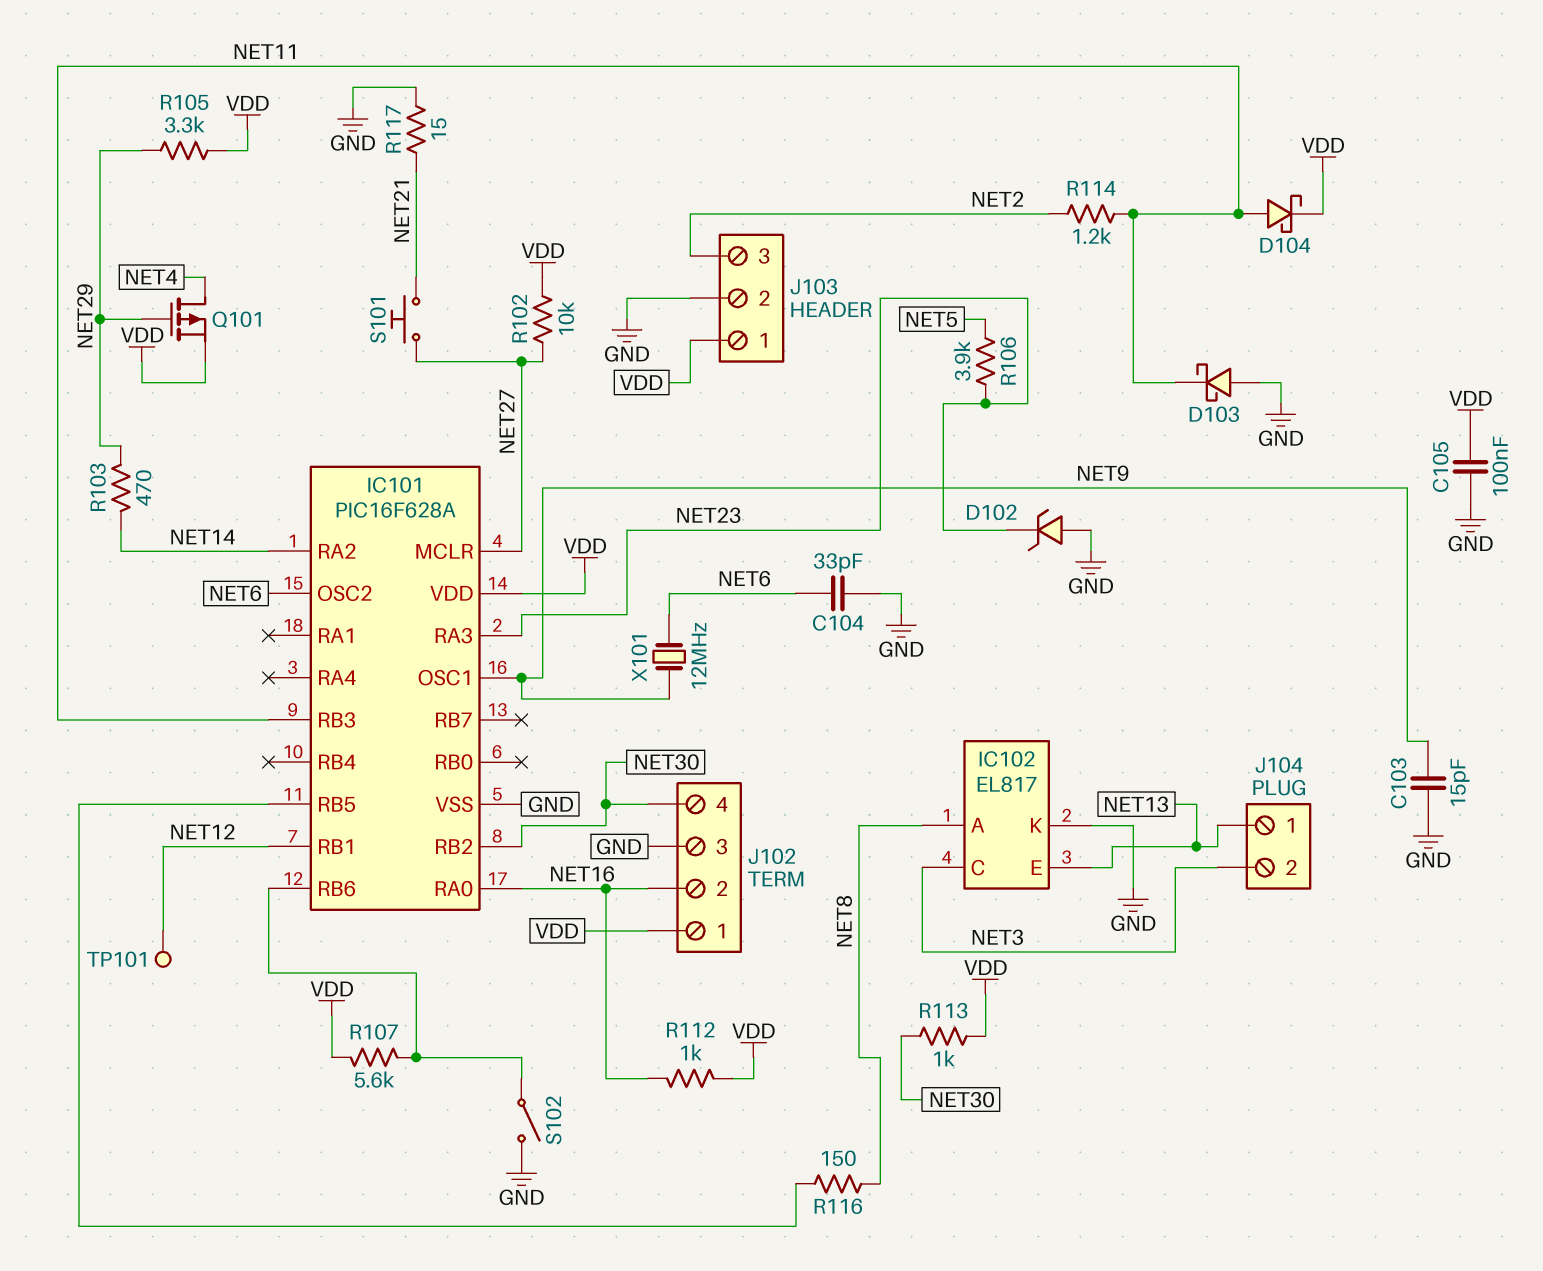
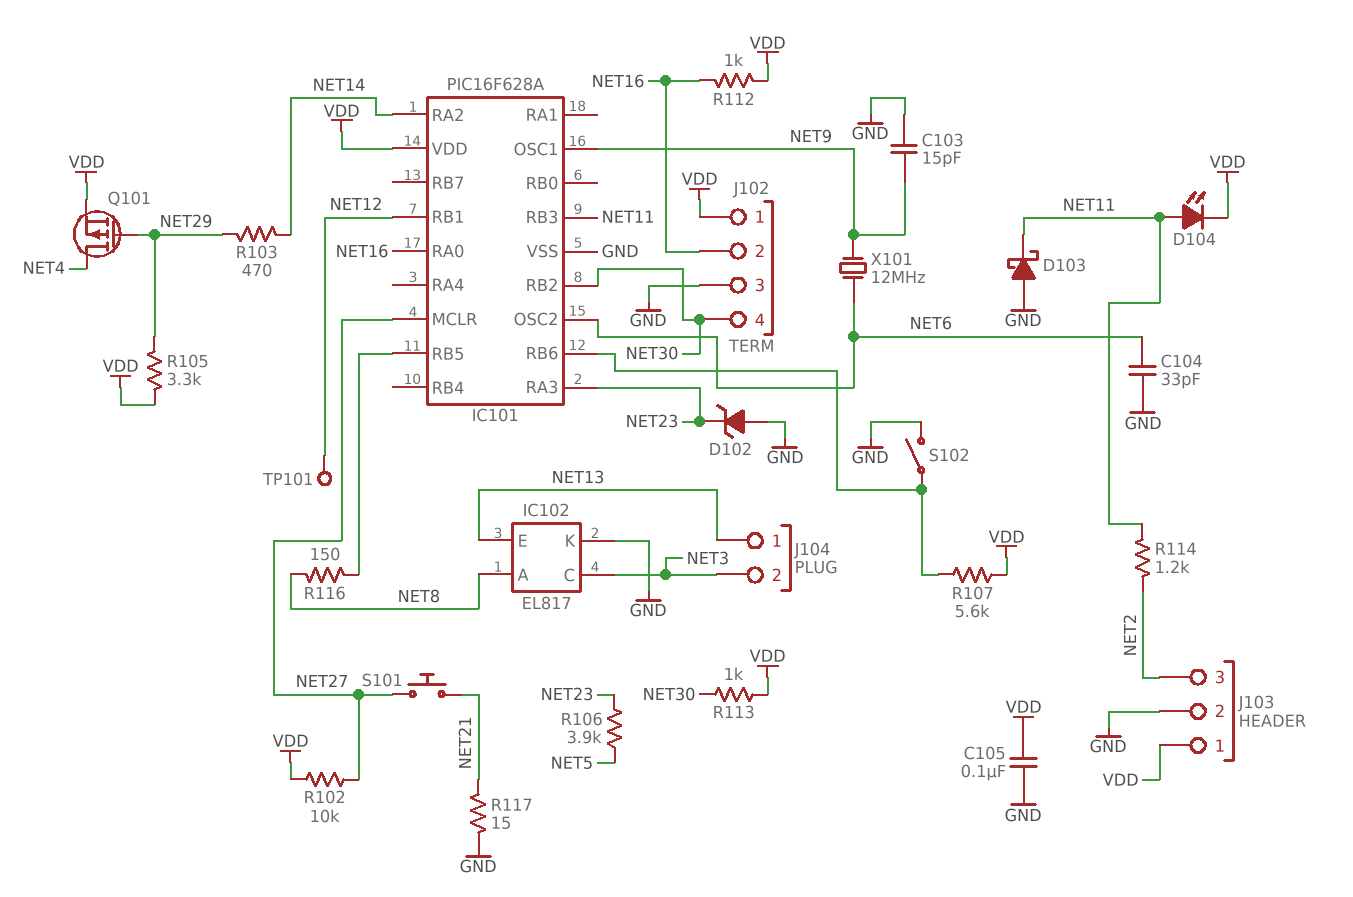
D104: schottky (A NET11, K VDD) -> LED (A NET11, K VDD)

